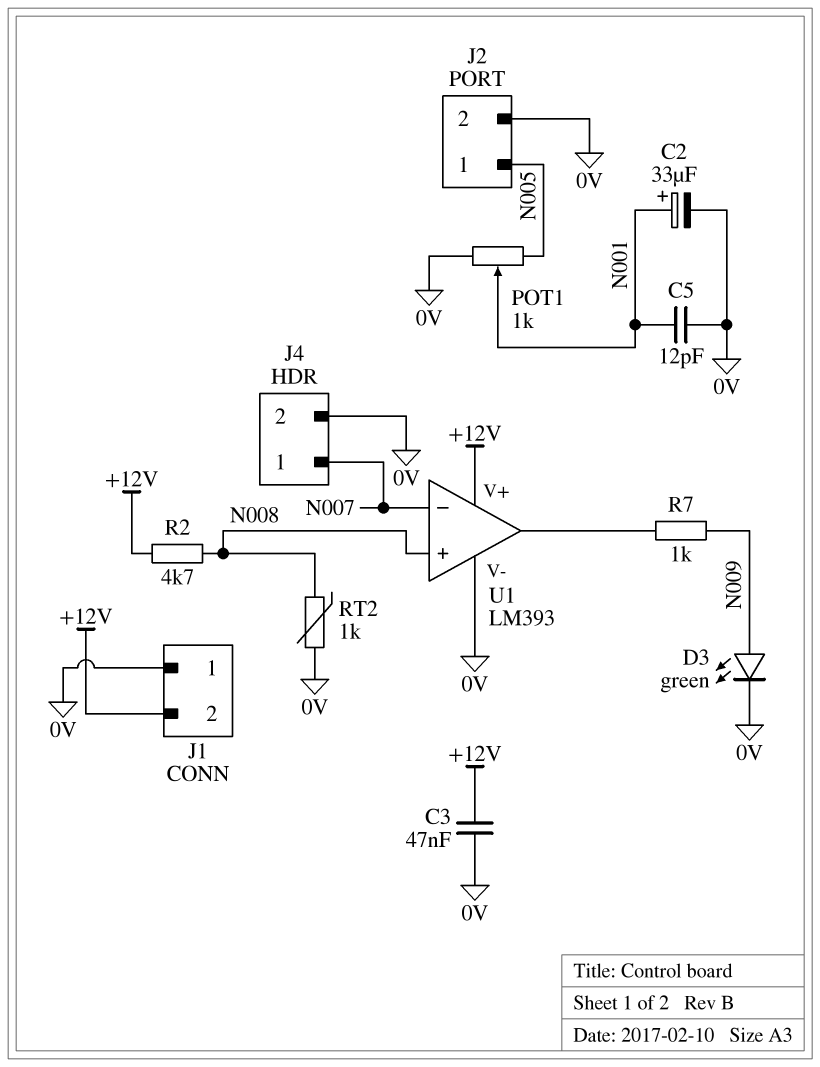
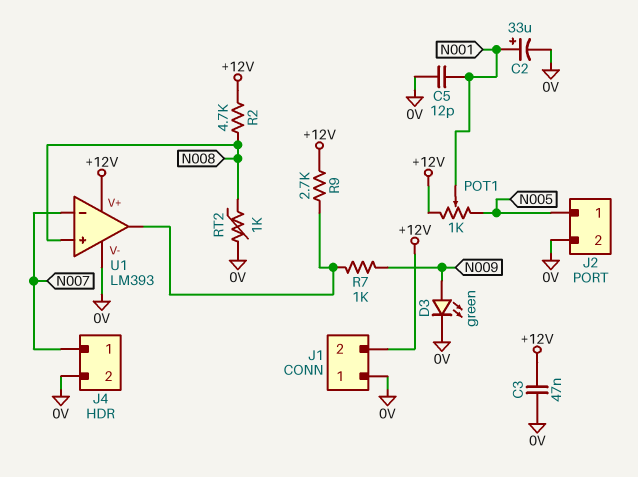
POT1: 1k (0V, N005, wiper N001) -> 1k (+12V, N005, wiper N001)
R9: none -> 2.7k (+12V, U1/out)

